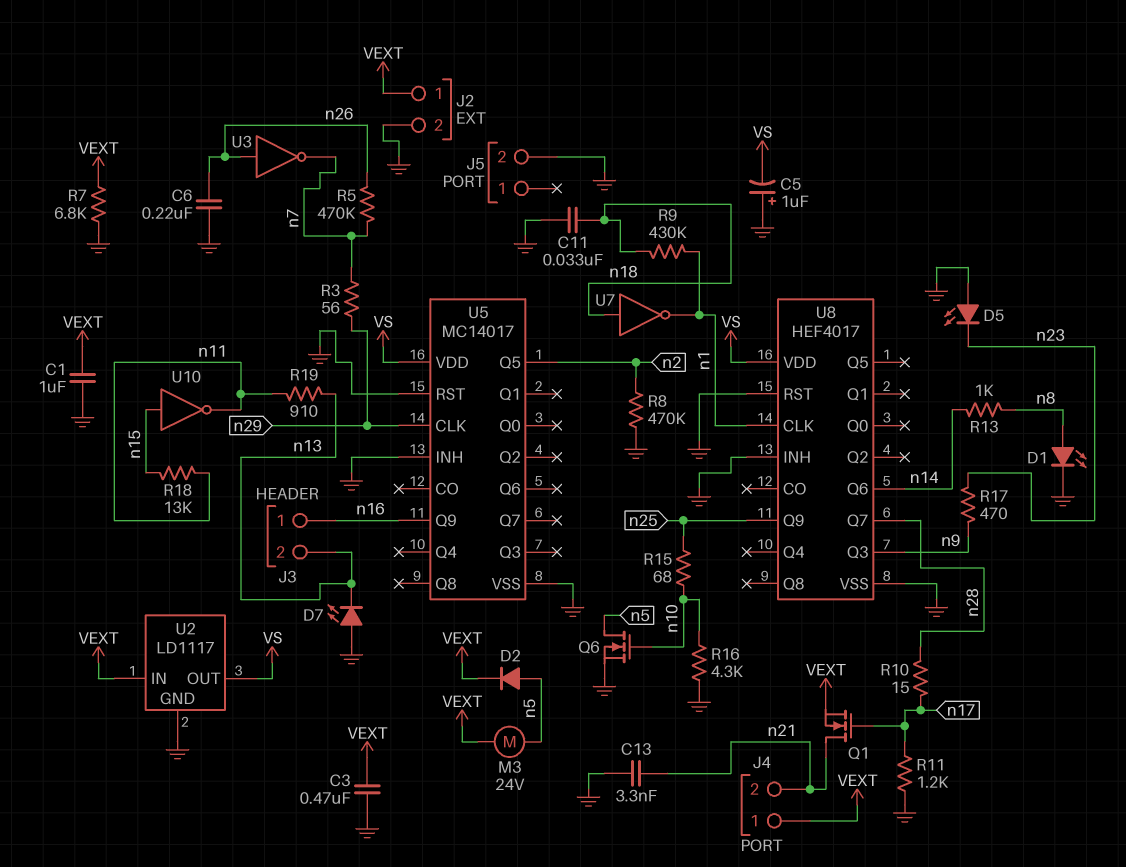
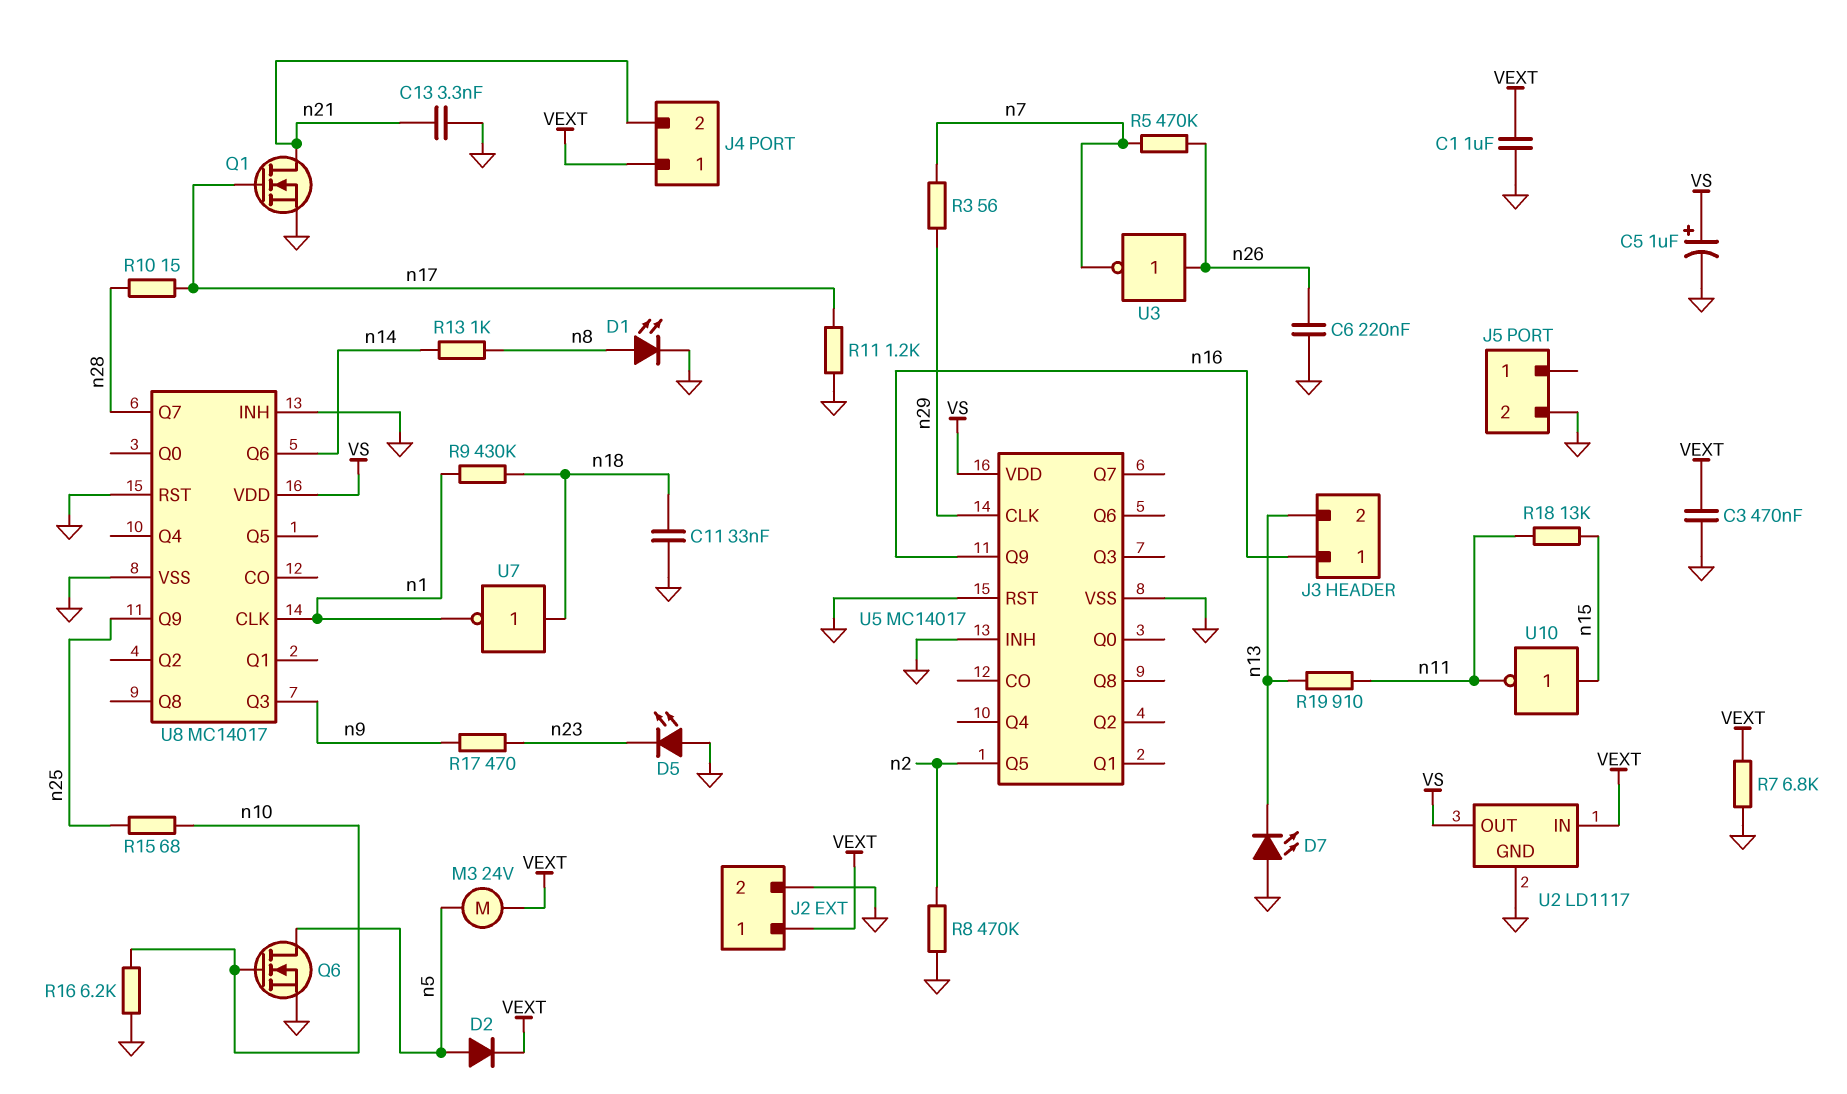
C5: 1uF (plus GND, minus VS) -> 1uF (plus VS, minus GND)
Q1: NMOS (G n17, D n21, S VEXT) -> NMOS (G n17, D n21, S GND)
R16: 4.3k (GND, n10) -> 6.2k (GND, n10)
U8: HEF4017 -> MC14017

